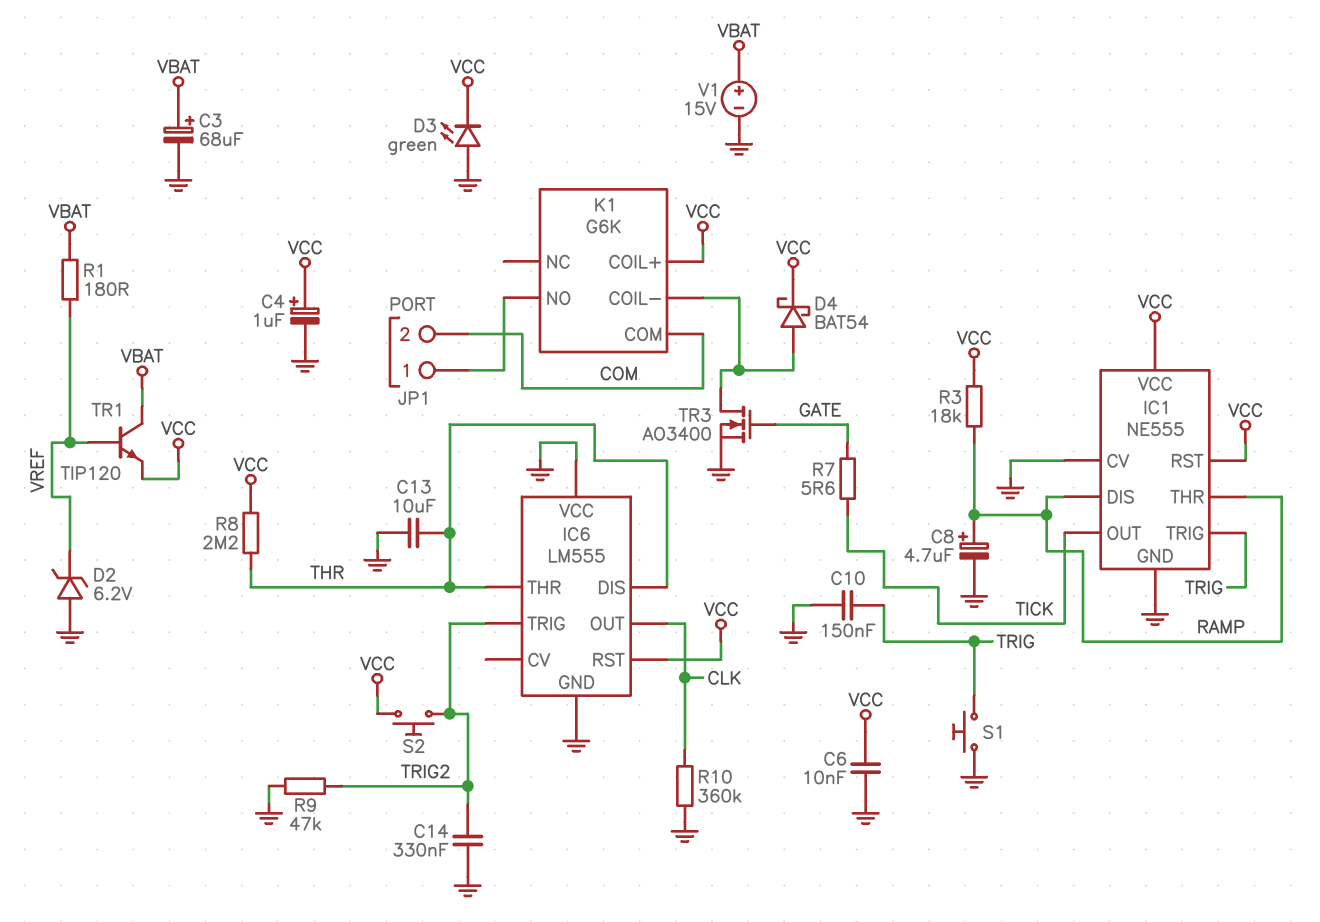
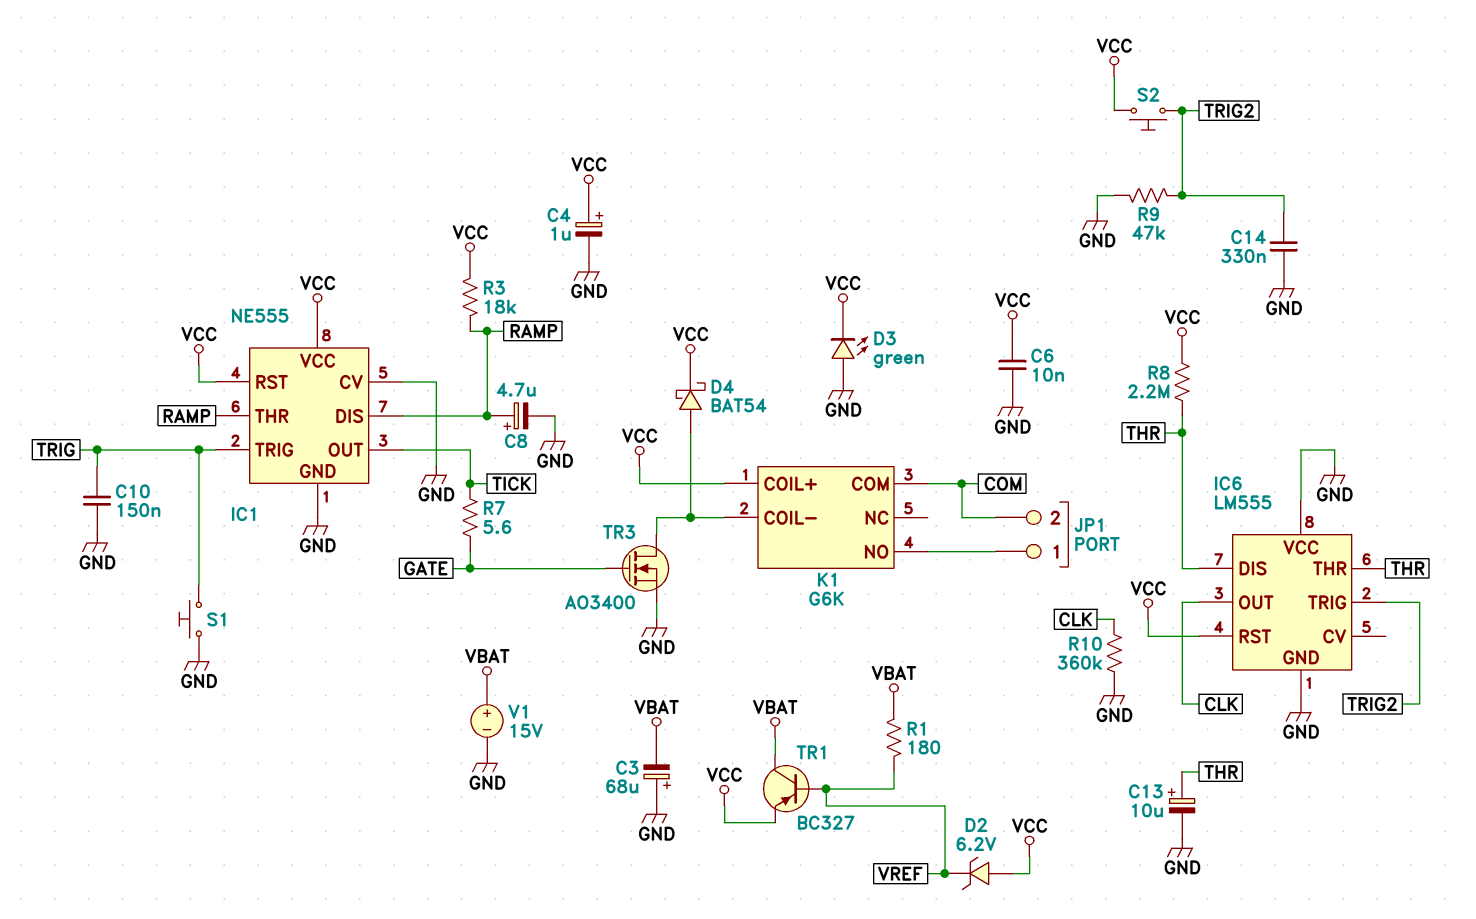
C3: 68uF (plus VBAT, minus GND) -> 68uF (plus GND, minus VBAT)
C13: 10uF (GND, THR) -> 10uF (plus THR, minus GND)
D2: zener 6.2V (A GND, K VREF) -> zener 6.2V (A VCC, K VREF)
TR1: NPN TIP120 (B VREF, C VBAT, E VCC) -> PNP BC327 (B VREF, C VBAT, E VCC)

